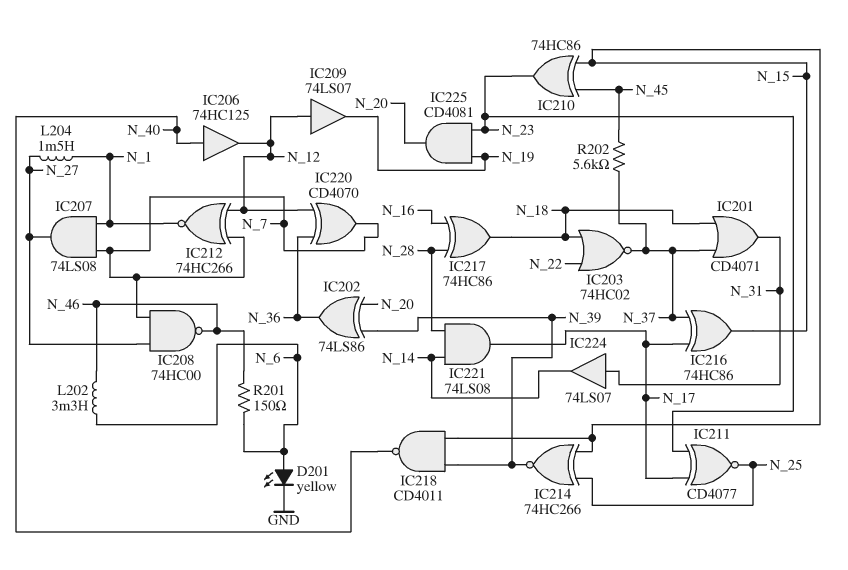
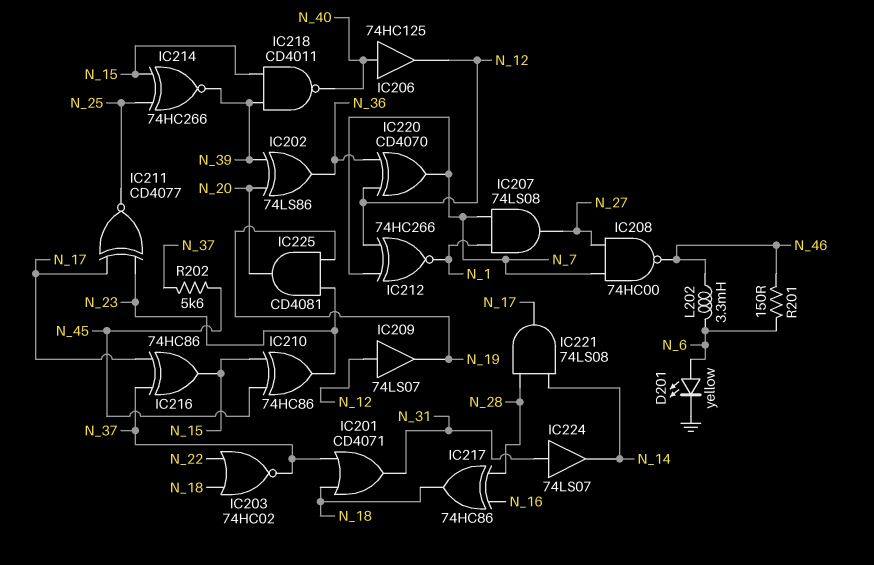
L204: 1.5mH (N_1, N_27) -> none

